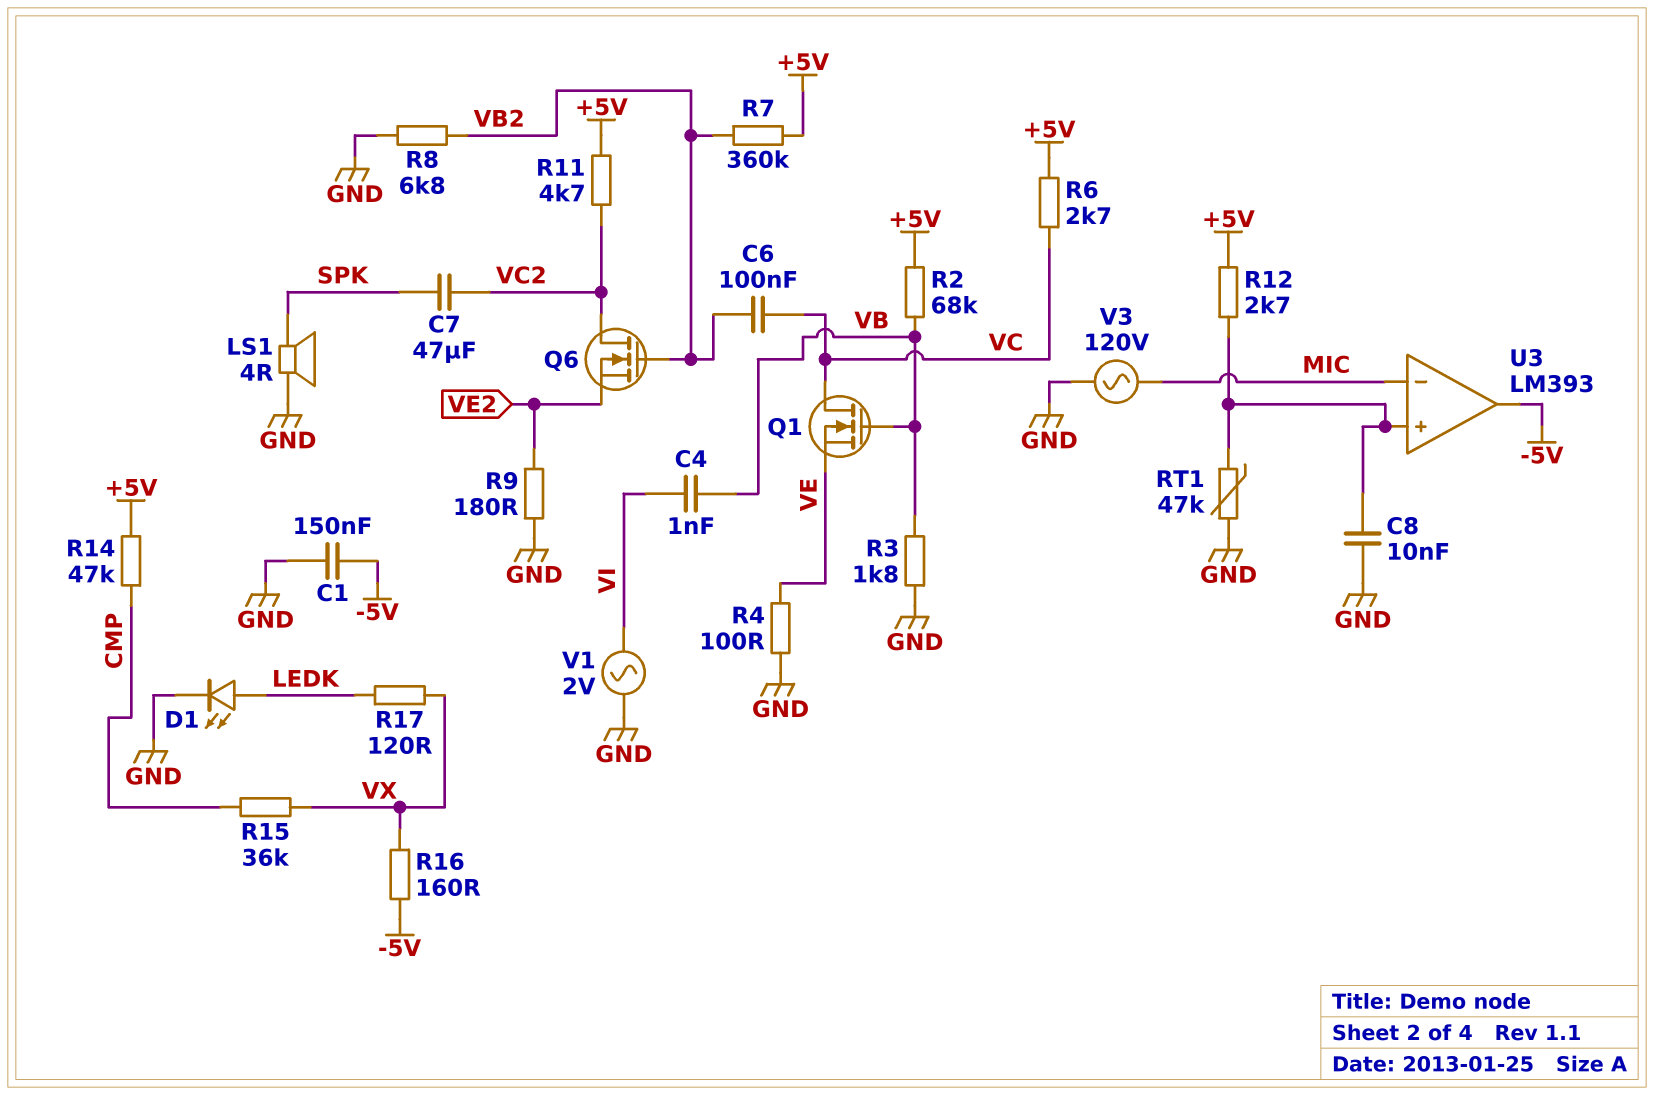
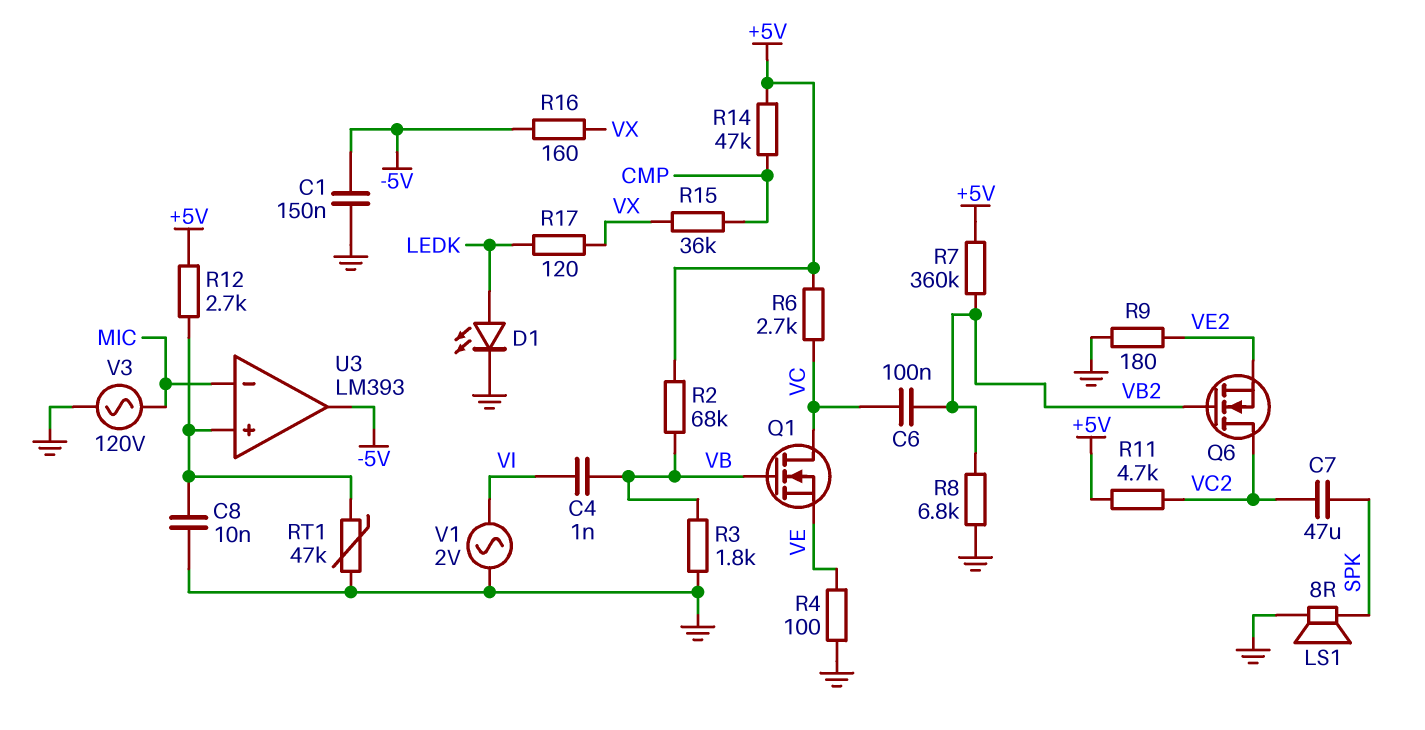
LS1: speaker 4R (GND, SPK) -> speaker 8R (GND, SPK)

